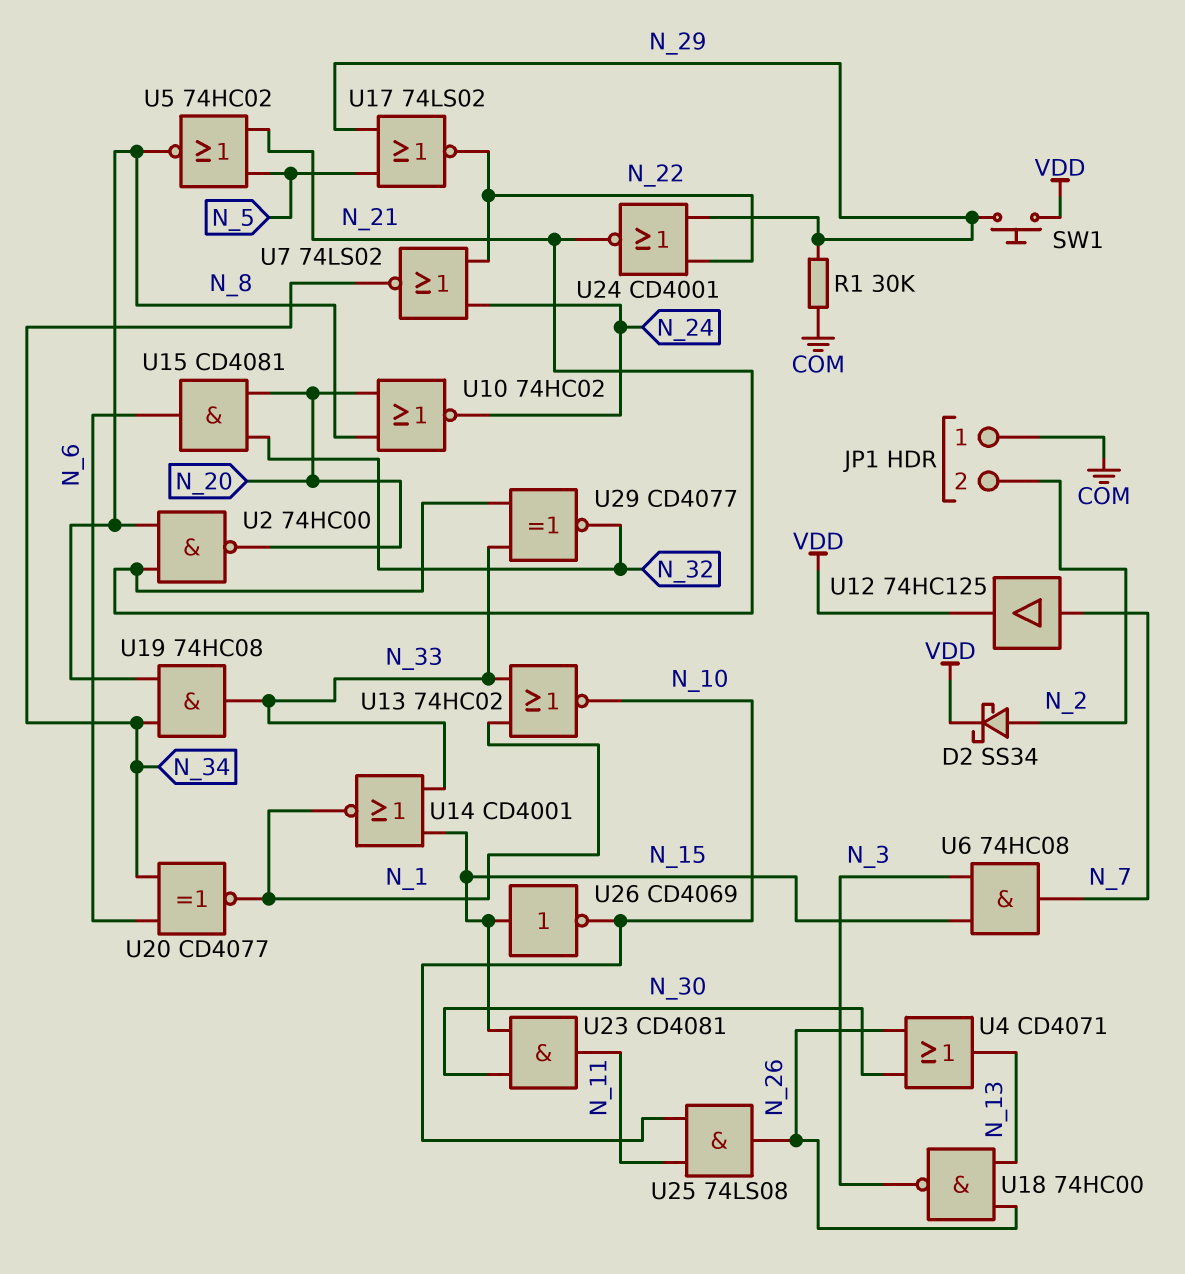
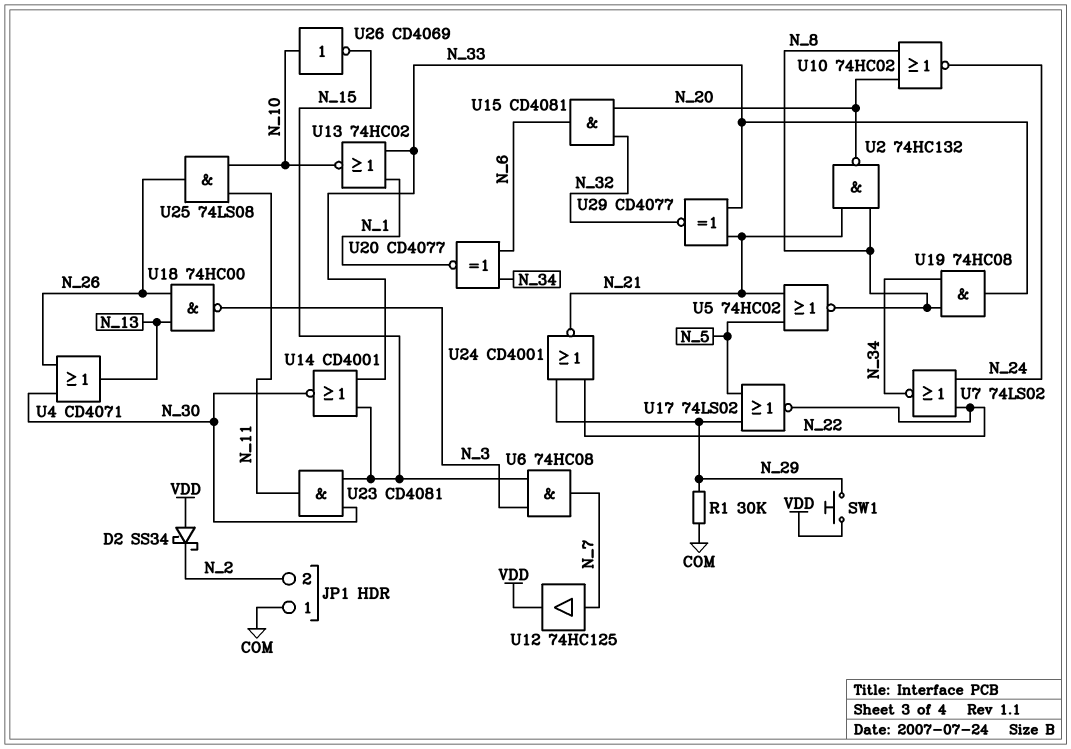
D2: schottky SS34 (A N_2, K VDD) -> schottky SS34 (A VDD, K N_2)
U2: NAND 74HC00 (in N_8, in N_21, out N_20) -> NAND 74HC132 (in N_8, in N_21, out N_20)
U14: NOR CD4001 (in N_15, in N_33, out N_1) -> NOR CD4001 (in N_15, in N_33, out N_30)
U26: NOT CD4069 (in N_15, out N_10) -> NOT CD4069 (in N_10, out N_15)

